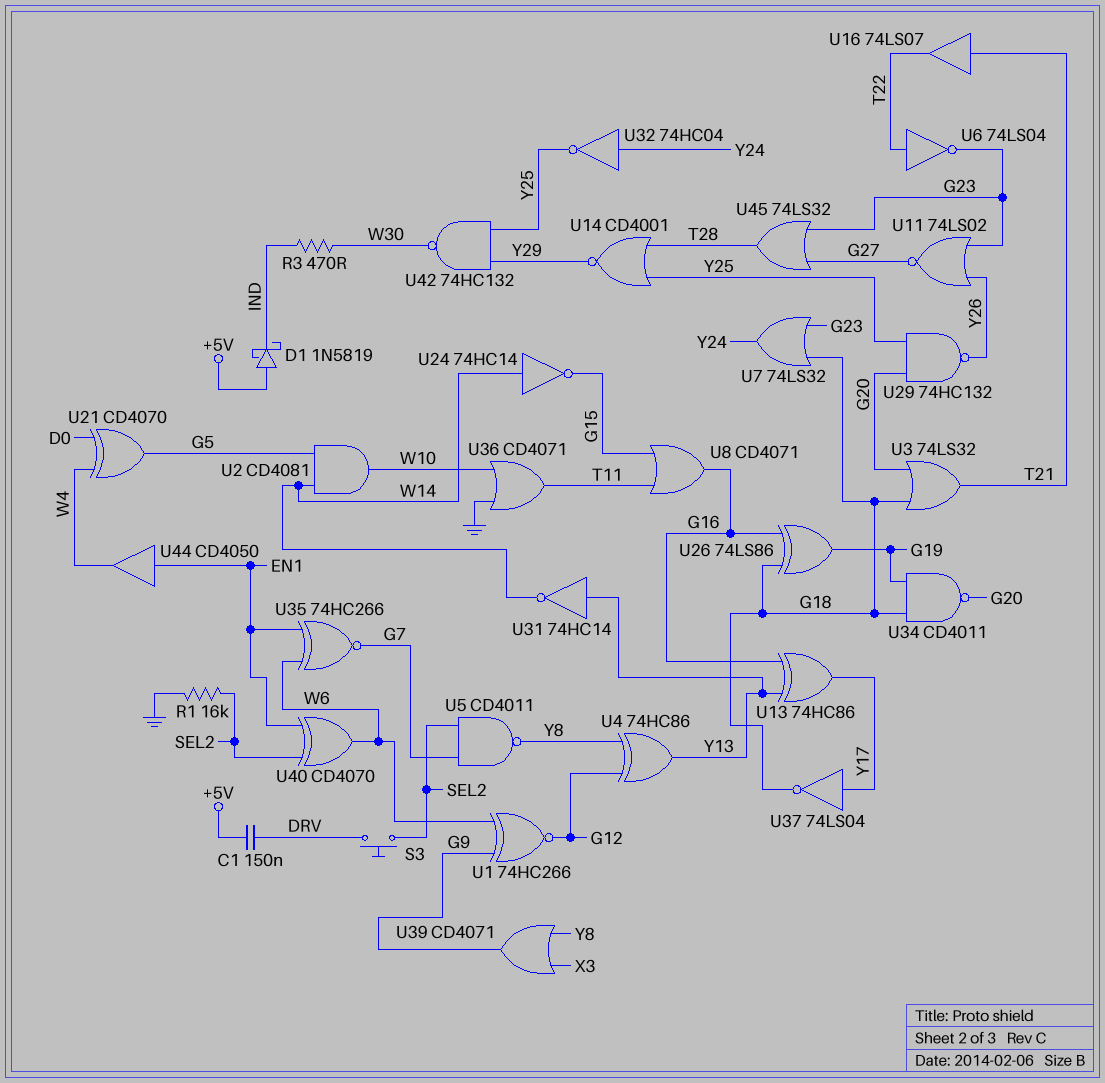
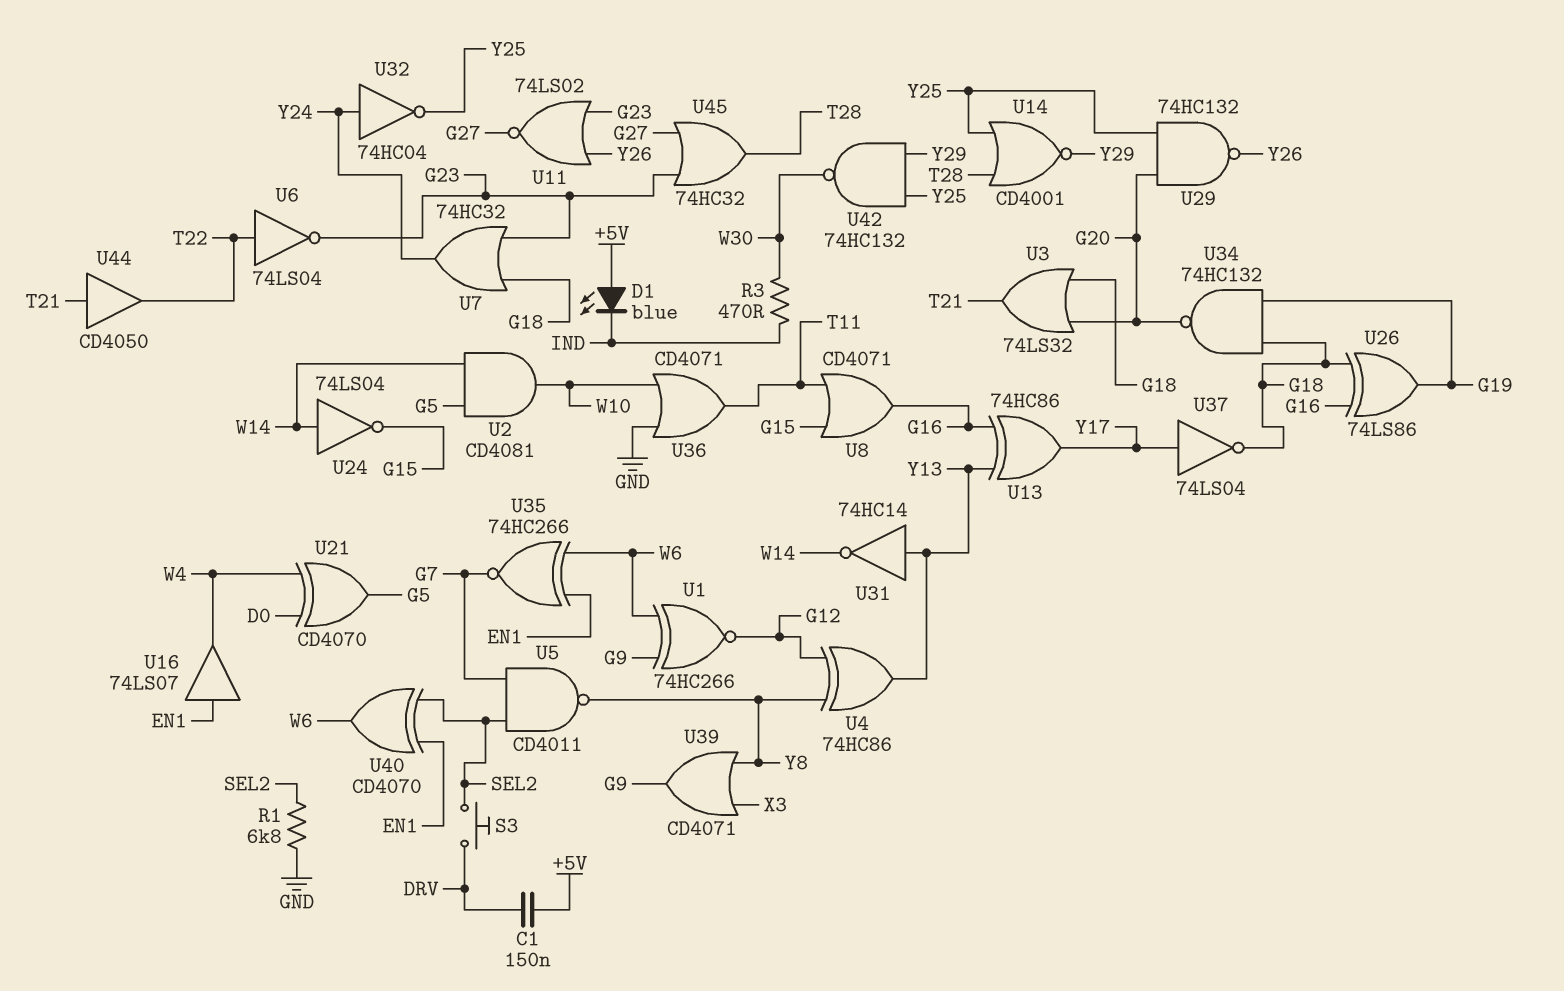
D1: schottky 1N5819 (A +5V, K IND) -> LED blue (A +5V, K IND)
R1: 16k (GND, SEL2) -> 6.8k (GND, SEL2)
U7: OR 74LS32 (in G18, in G23, out Y24) -> OR 74HC32 (in G18, in G23, out Y24)
U16: buffer 74LS07 (in T21, out T22) -> buffer 74LS07 (in EN1, out W4)
U24: NOT 74HC14 (in W14, out G15) -> NOT 74LS04 (in W14, out G15)
U34: NAND CD4011 (in G18, in G19, out G20) -> NAND 74HC132 (in G18, in G19, out G20)
U44: buffer CD4050 (in EN1, out W4) -> buffer CD4050 (in T21, out T22)
U45: OR 74LS32 (in G23, in G27, out T28) -> OR 74HC32 (in G23, in G27, out T28)

